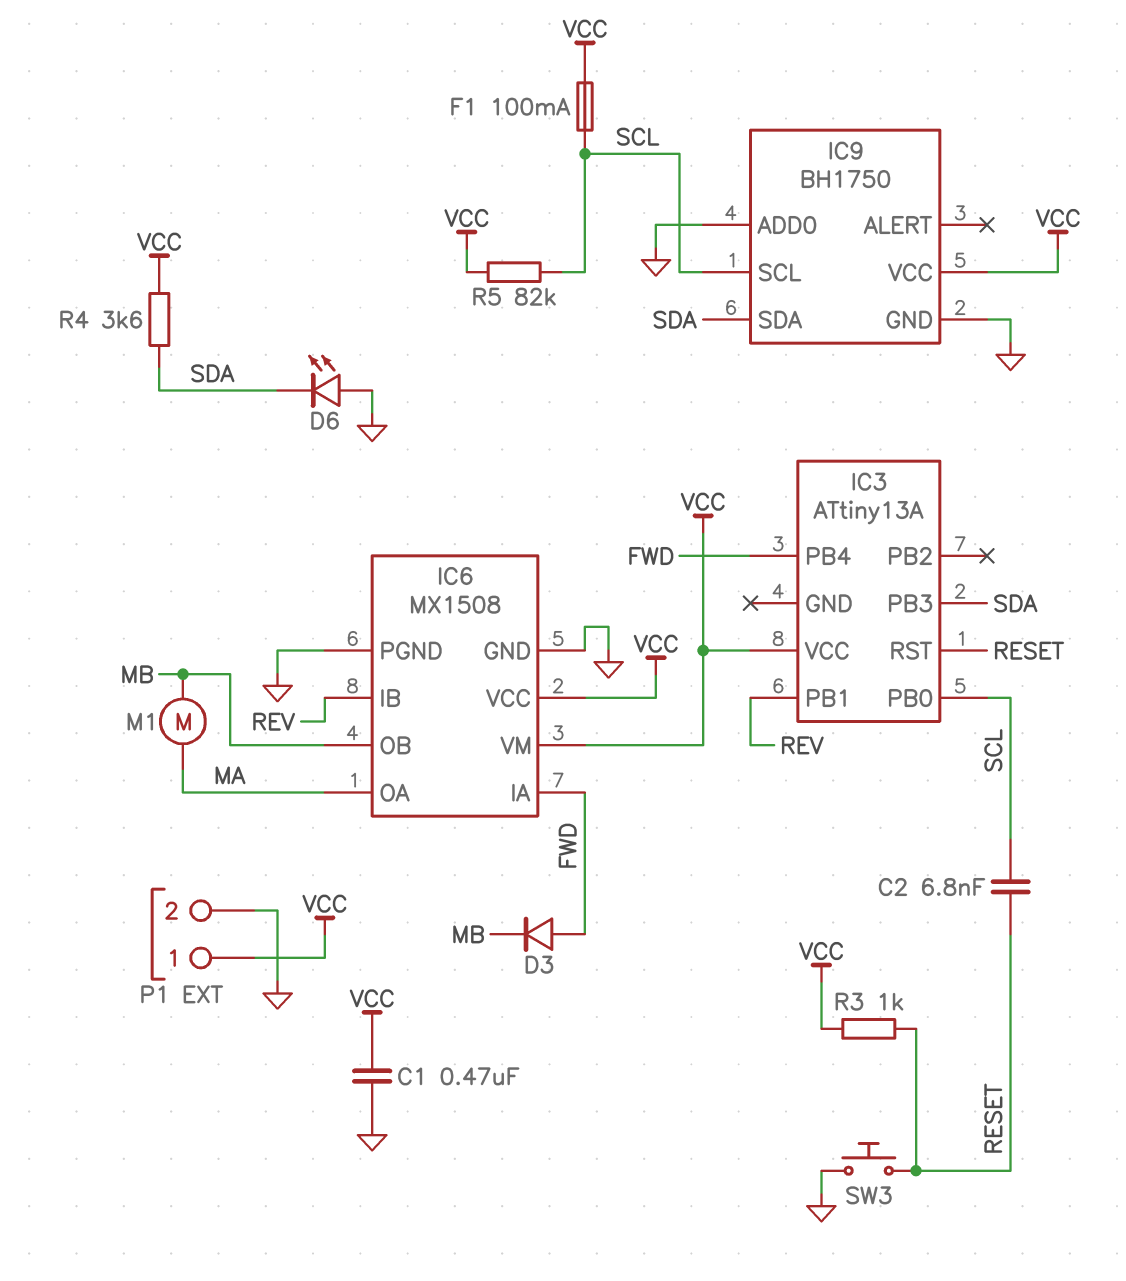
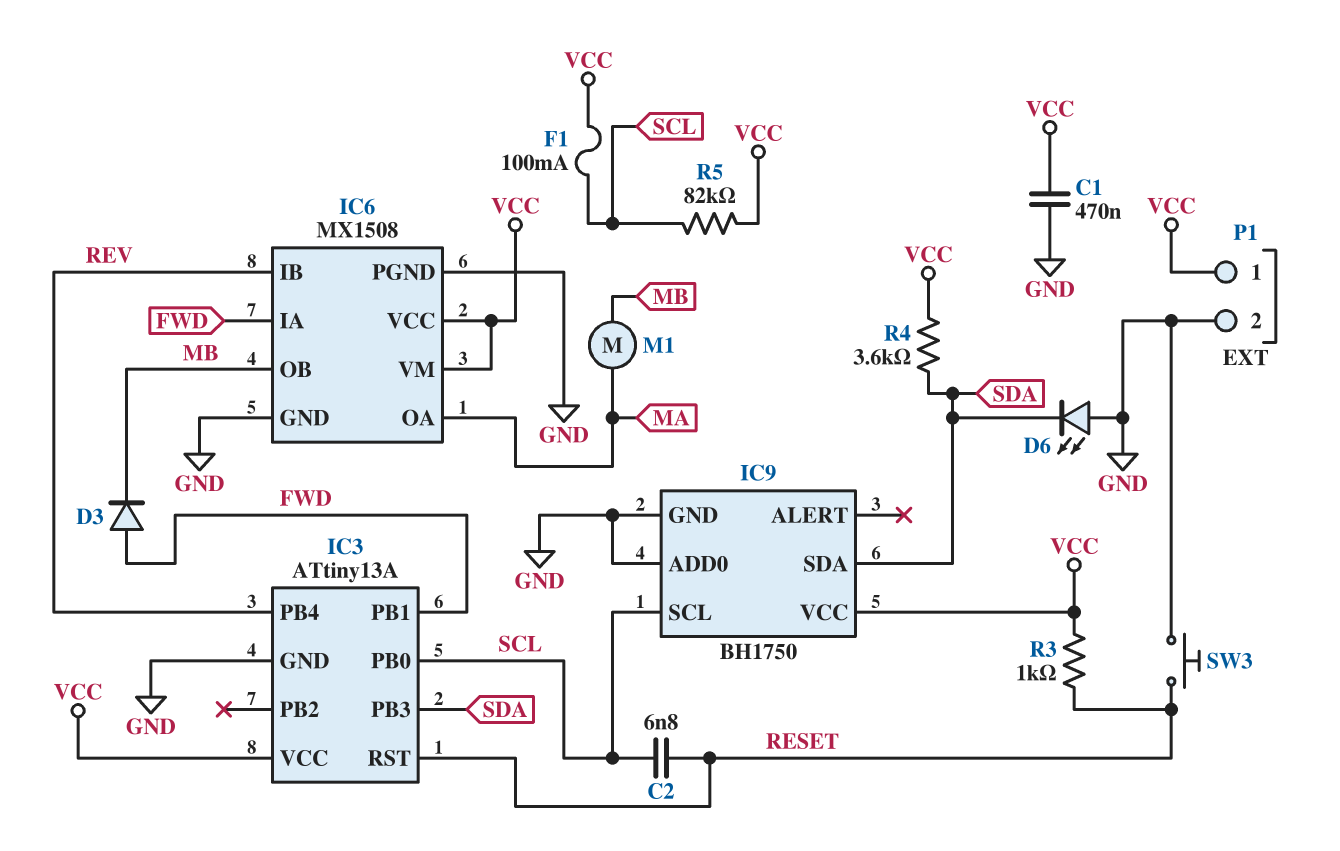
IC3 pin GND: none -> GND
IC3 pin PB1: REV -> FWD
IC3 pin PB4: FWD -> REV

